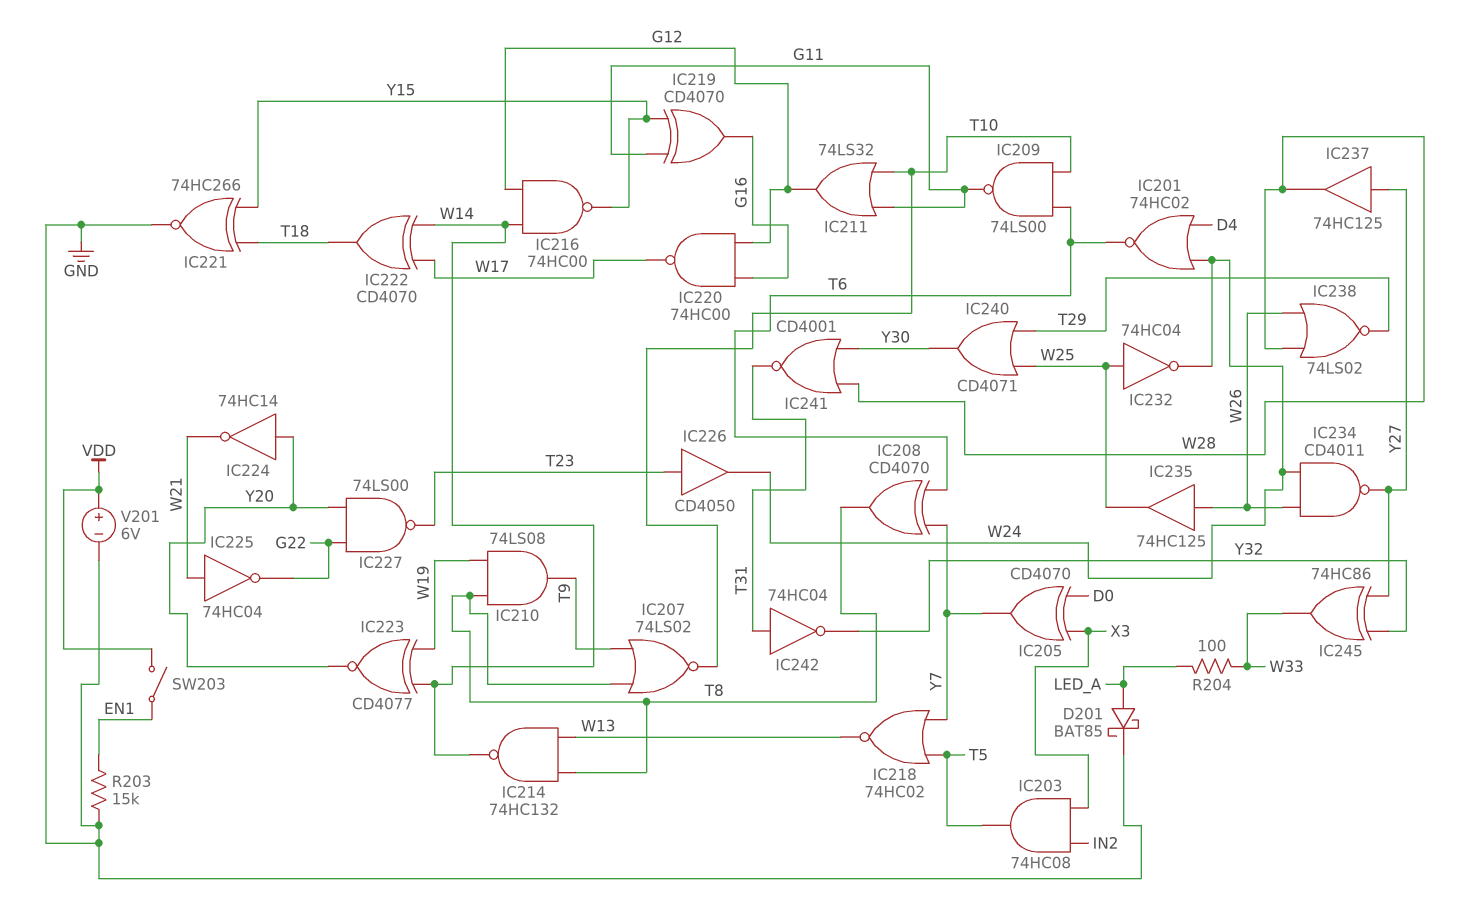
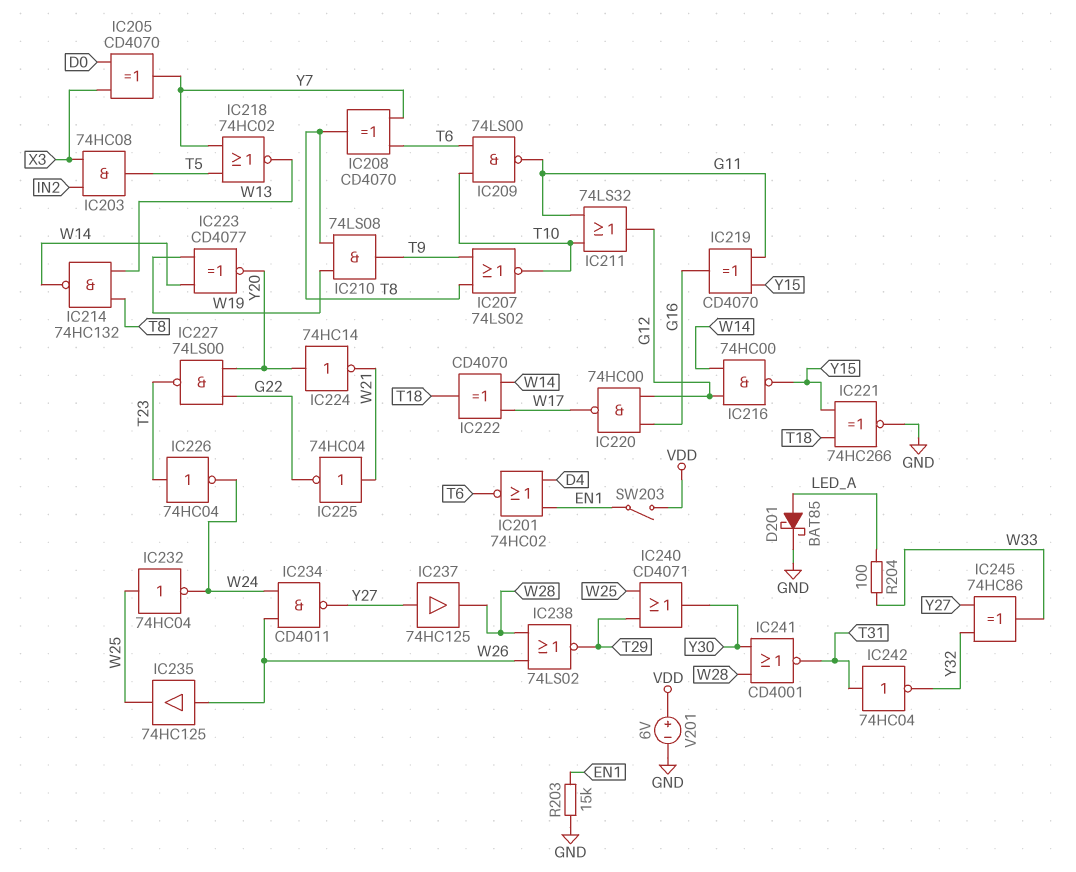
IC201: NOR 74HC02 (in D4, in W24, out T6) -> NOR 74HC02 (in D4, in EN1, out T6)
IC226: buffer CD4050 (in T23, out W24) -> NOT 74HC04 (in T23, out W24)

